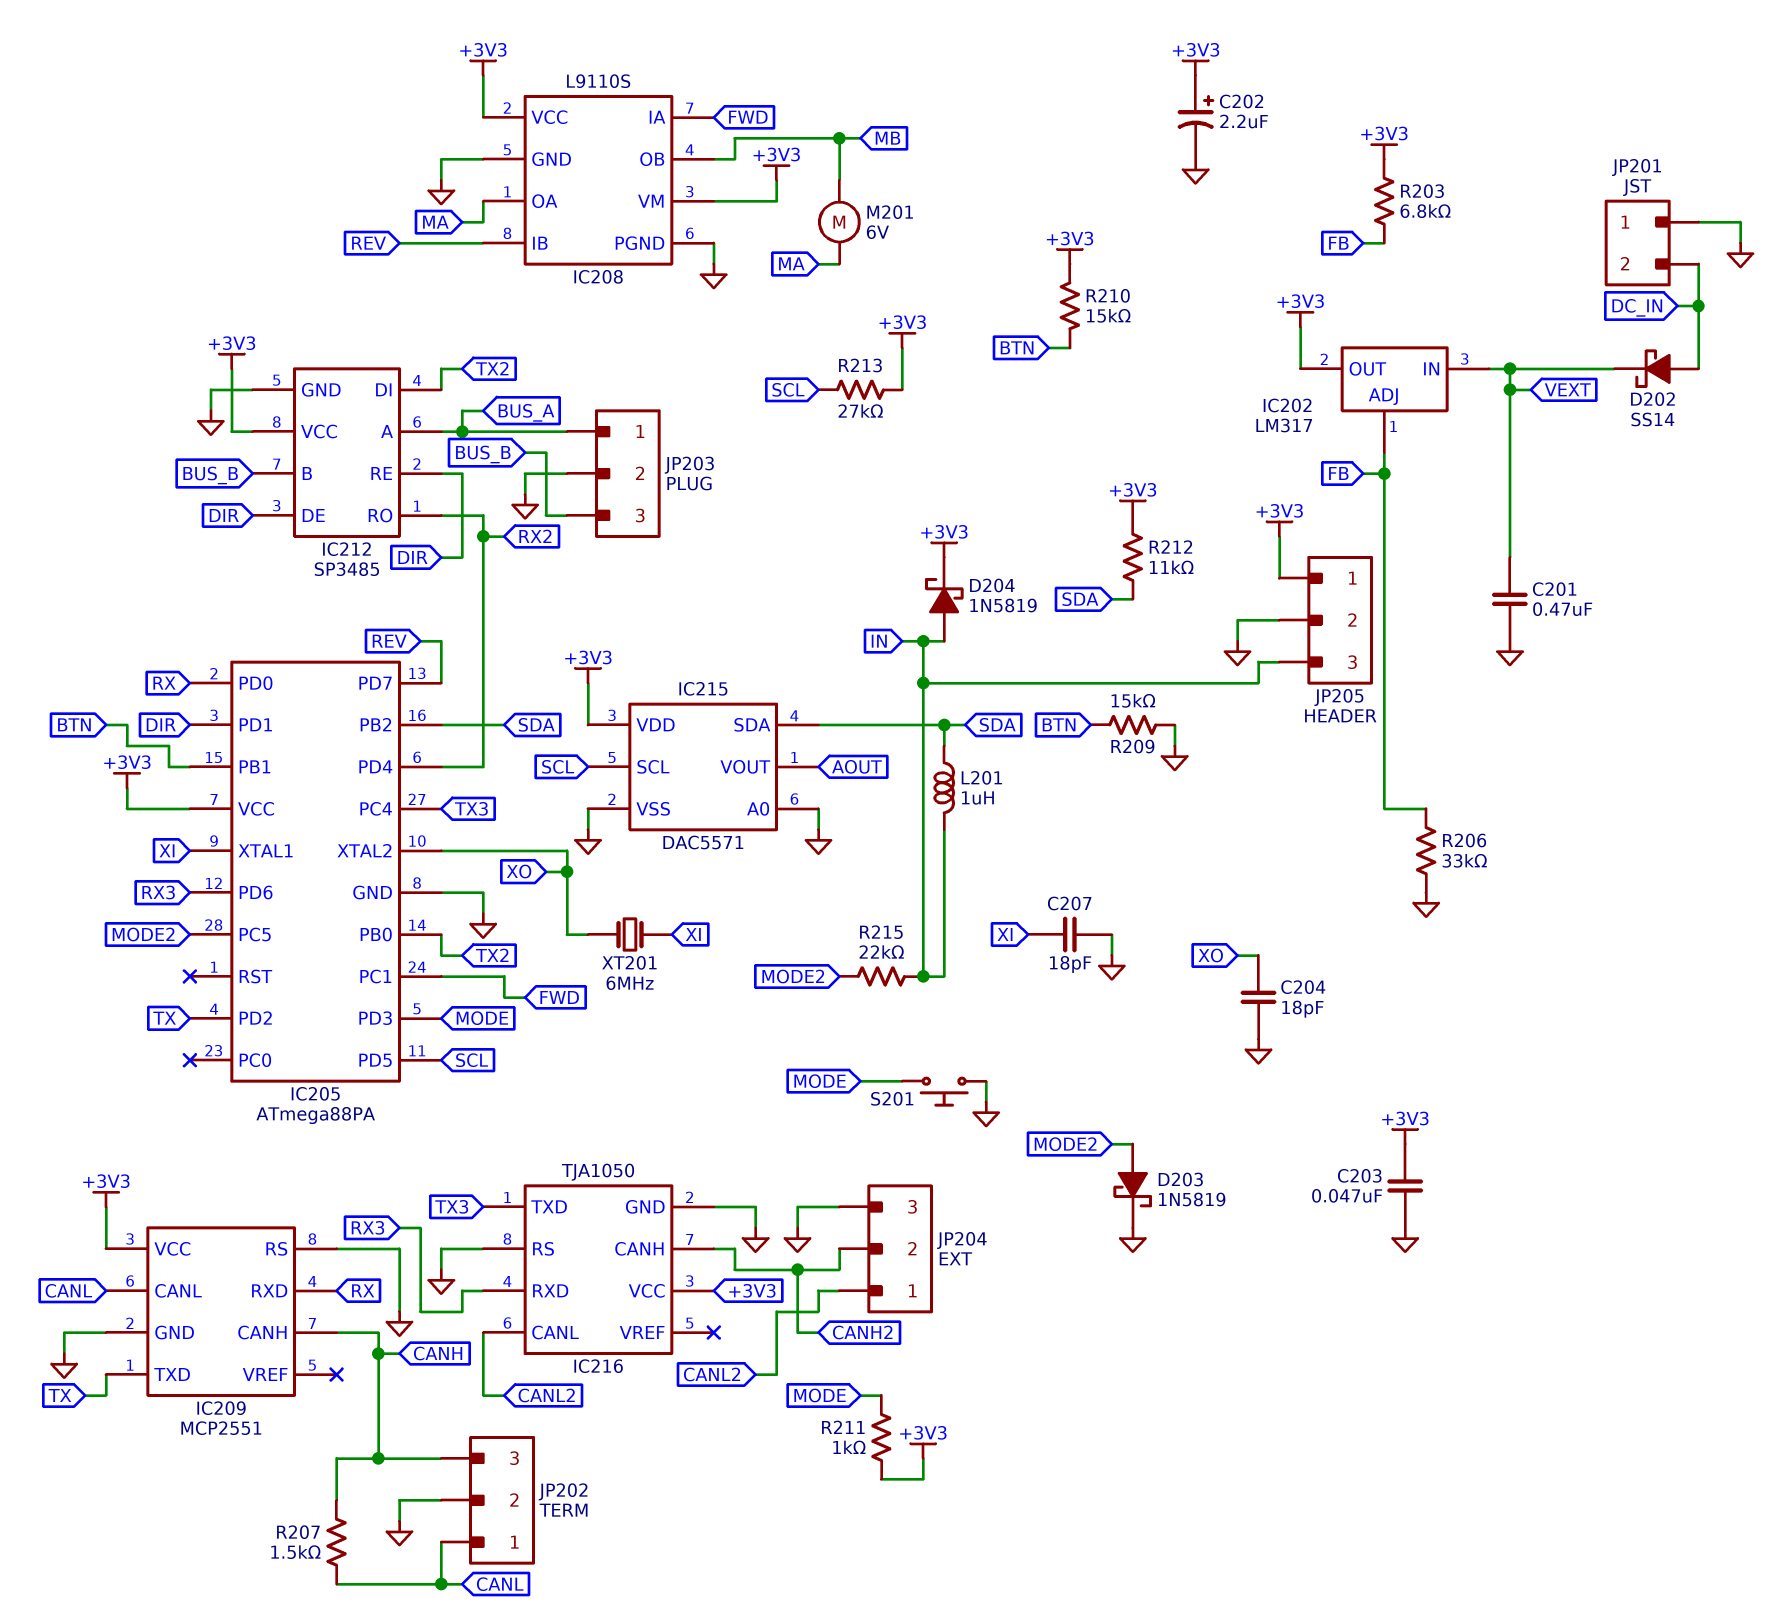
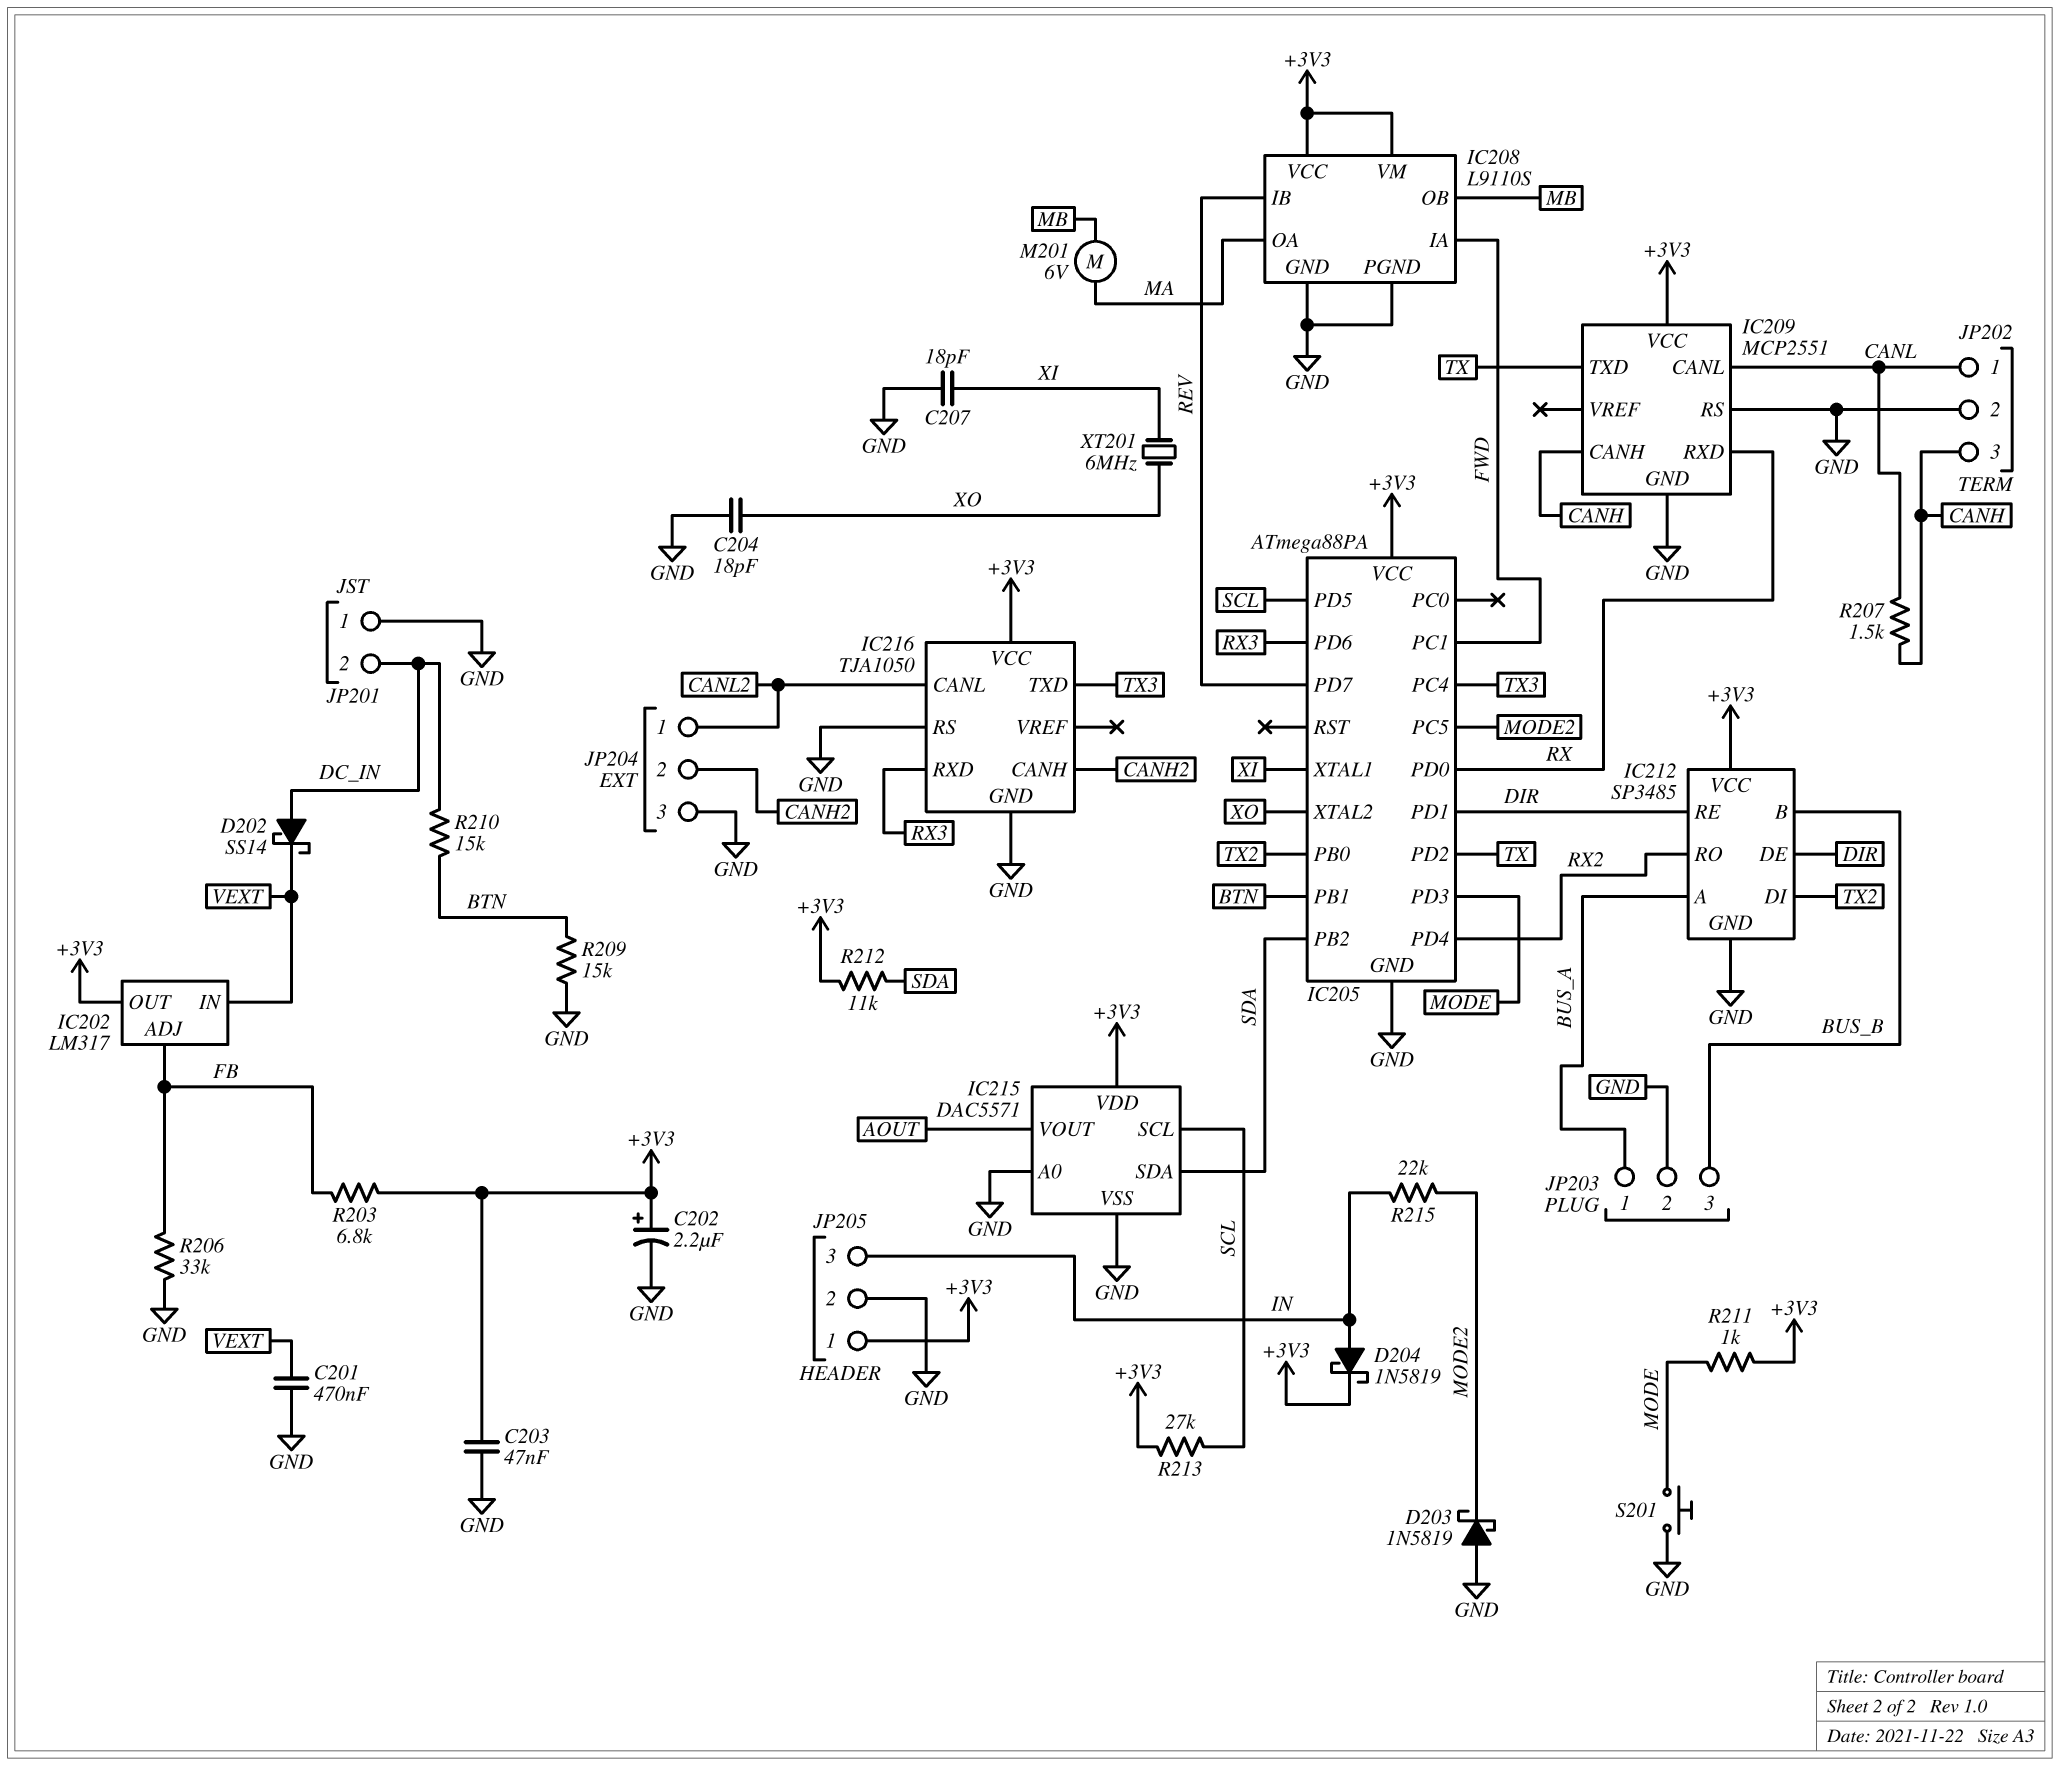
D203: schottky 1N5819 (A MODE2, K GND) -> schottky 1N5819 (A GND, K MODE2)
L201: 1uH (IN, SDA) -> none
R210: 15k (+3V3, BTN) -> 15k (BTN, DC_IN)

